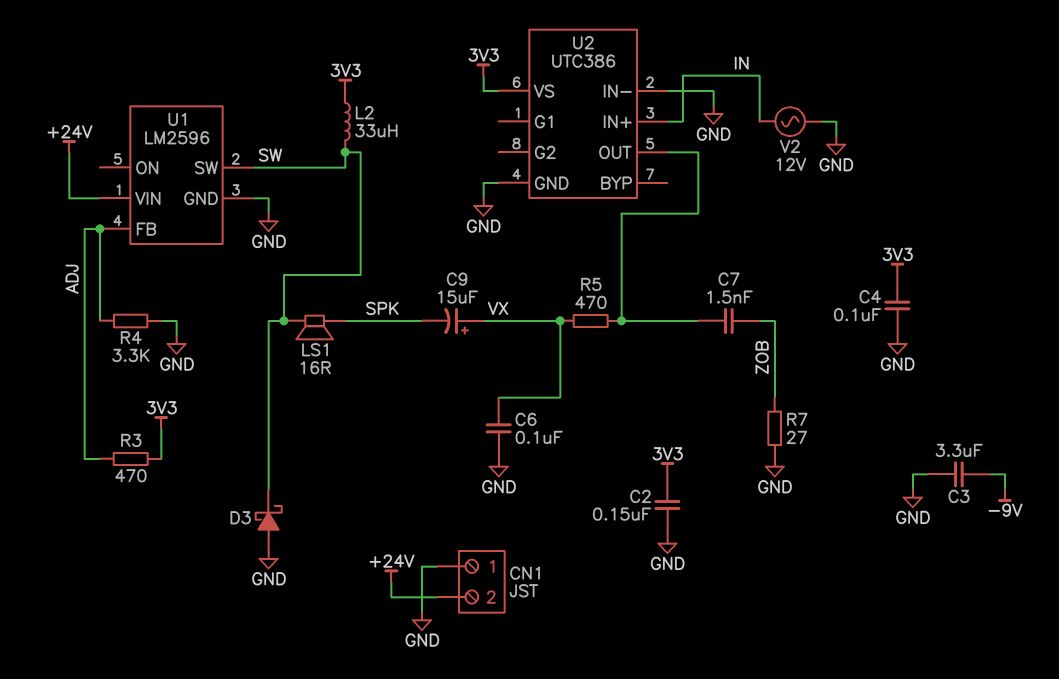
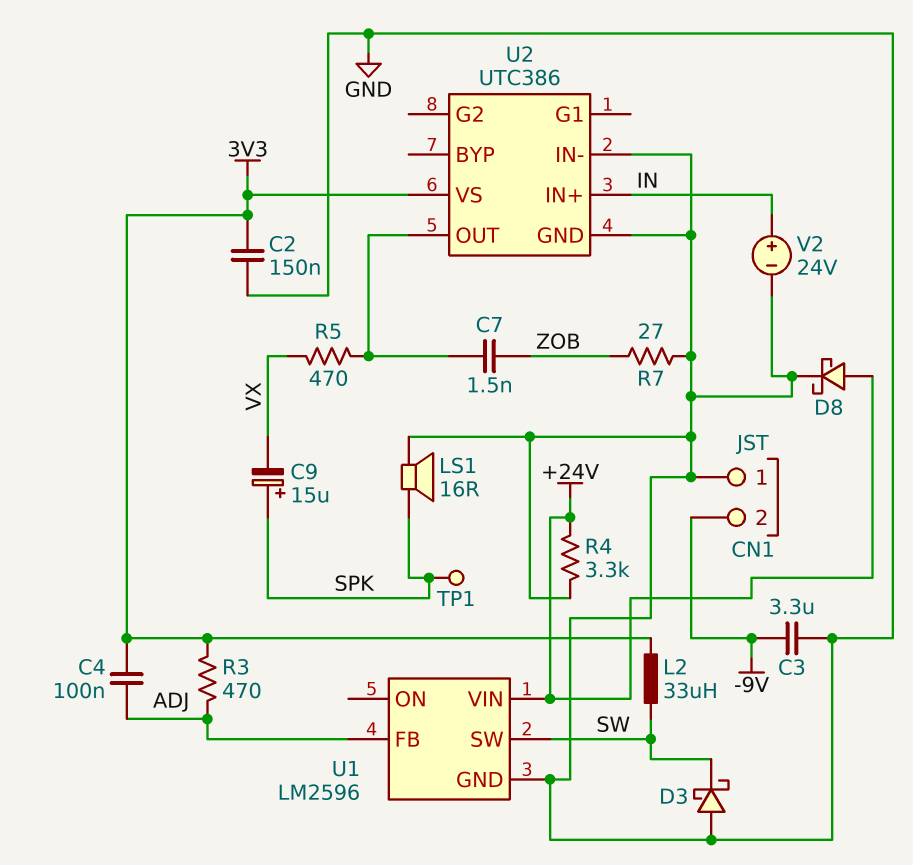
C4: 100nF (3V3, GND) -> 100nF (3V3, ADJ)
C6: 100nF (GND, VX) -> none
C9: 15uF (plus VX, minus SPK) -> 15uF (plus SPK, minus VX)
CN1 pin 2: +24V -> -9V
D8: none -> schottky (A +24V, K GND)
LS1: speaker 16R (SPK, SW) -> speaker 16R (GND, SPK)
R4: 3.3k (ADJ, GND) -> 3.3k (+24V, GND)
TP1: none -> test point (SPK)
V2: AC 12V (GND, IN) -> 24V (plus IN, minus GND)

